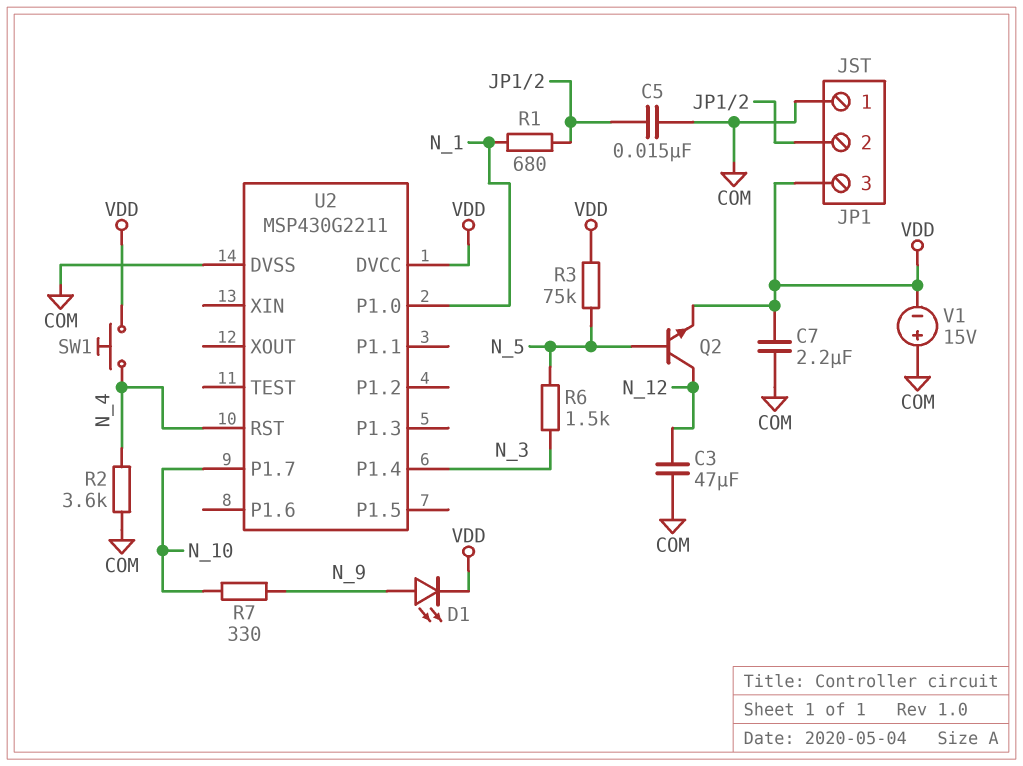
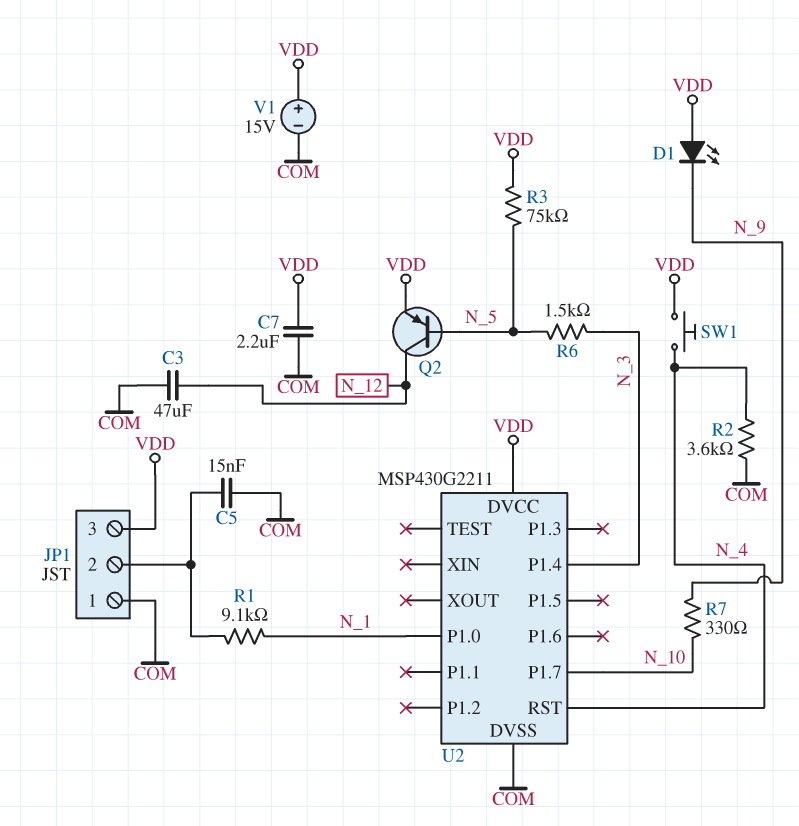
D1: LED (A N_9, K VDD) -> LED (A VDD, K N_9)
Q2: NPN (B N_5, C N_12, E VDD) -> PNP (B N_5, C N_12, E VDD)
R1: 680 (JP1/2, N_1) -> 9.1k (JP1/2, N_1)
V1: 15V (plus COM, minus VDD) -> 15V (plus VDD, minus COM)

